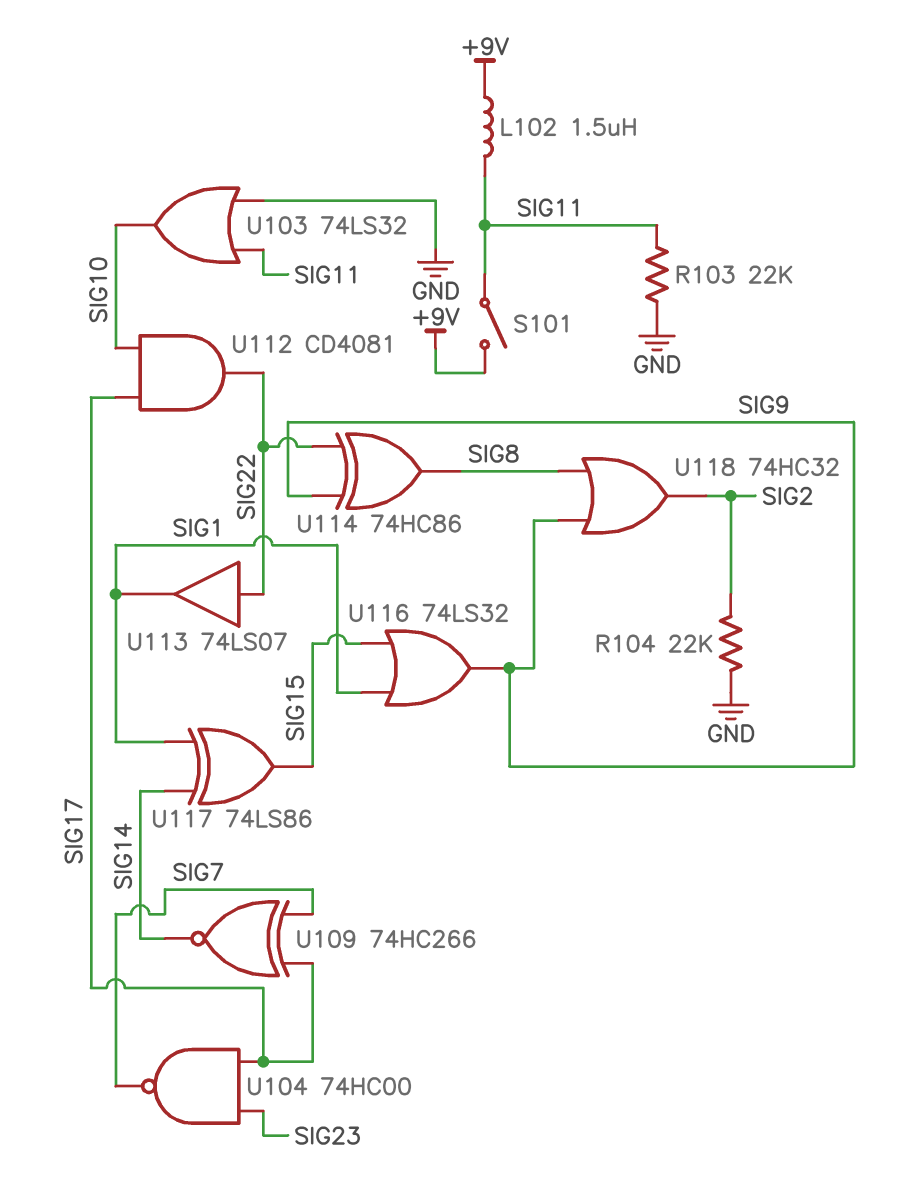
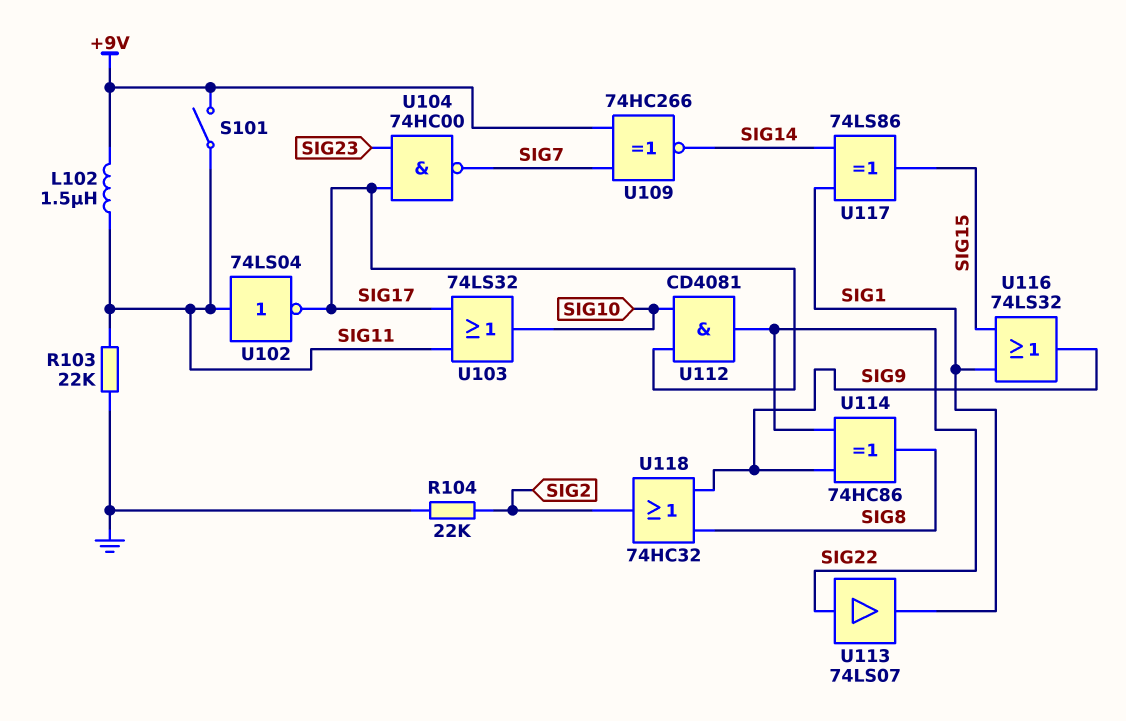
U102: none -> NOT 74LS04 (in SIG11, out SIG17)
U103: OR 74LS32 (in GND, in SIG11, out SIG10) -> OR 74LS32 (in SIG11, in SIG17, out SIG10)
U109: XNOR 74HC266 (in SIG7, in SIG17, out SIG14) -> XNOR 74HC266 (in +9V, in SIG7, out SIG14)

